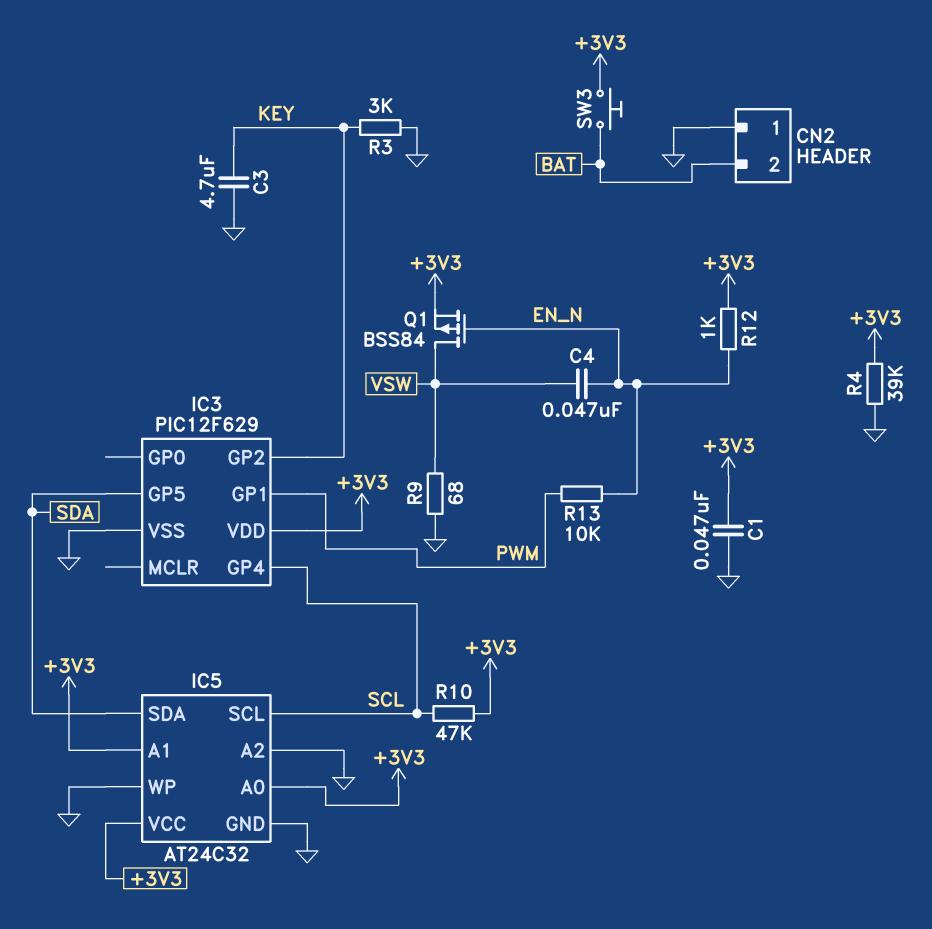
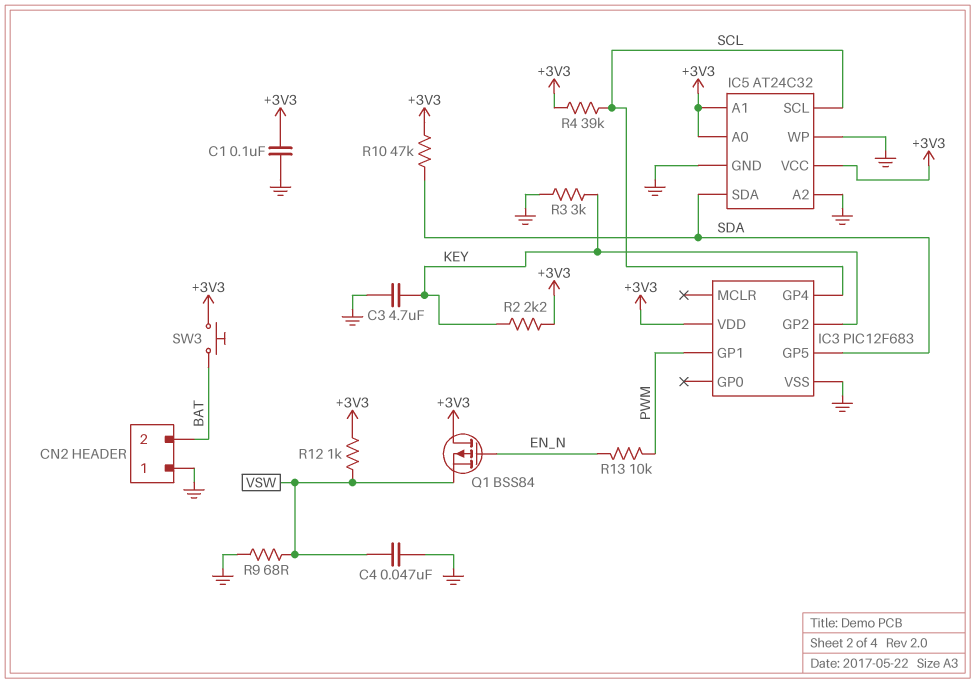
C1: 47nF (+3V3, GND) -> 100nF (+3V3, GND)
C4: 47nF (EN_N, VSW) -> 47nF (GND, VSW)
IC3: PIC12F629 -> PIC12F683
Q1: PMOS BSS84 (G EN_N, D VSW, S +3V3) -> PMOS BSS84 (G EN_N, D +3V3, S VSW)
R2: none -> 2.2k (+3V3, KEY)
R4: 39k (+3V3, GND) -> 39k (+3V3, SCL)
R10: 47k (+3V3, SCL) -> 47k (+3V3, SDA)
R12: 1k (+3V3, EN_N) -> 1k (+3V3, VSW)

